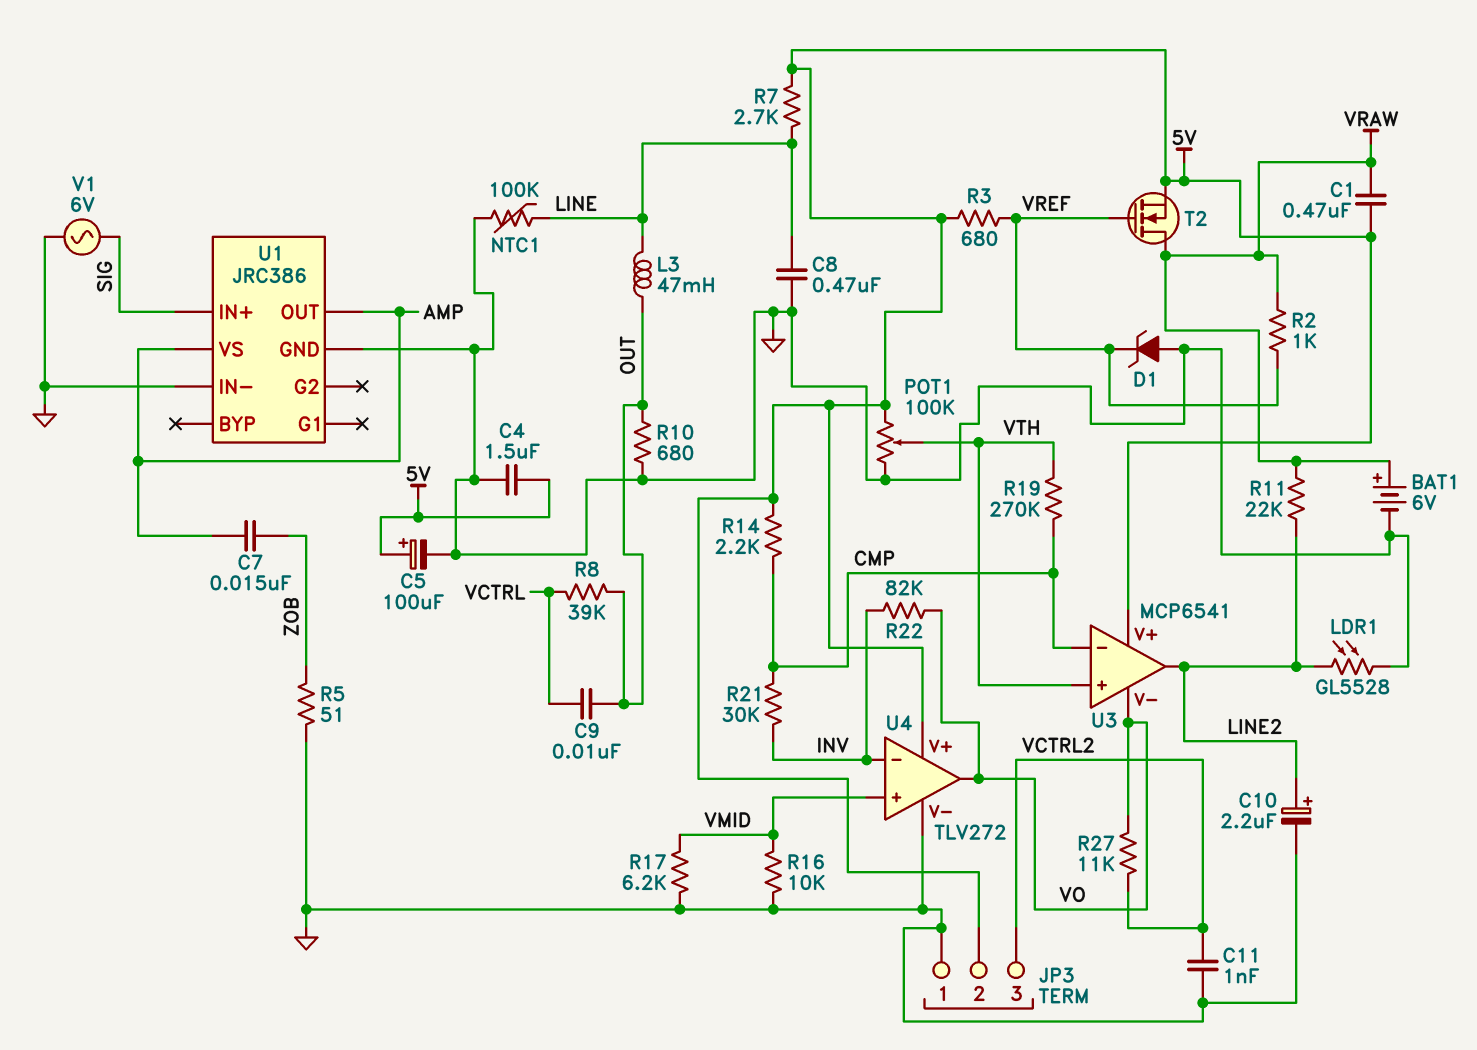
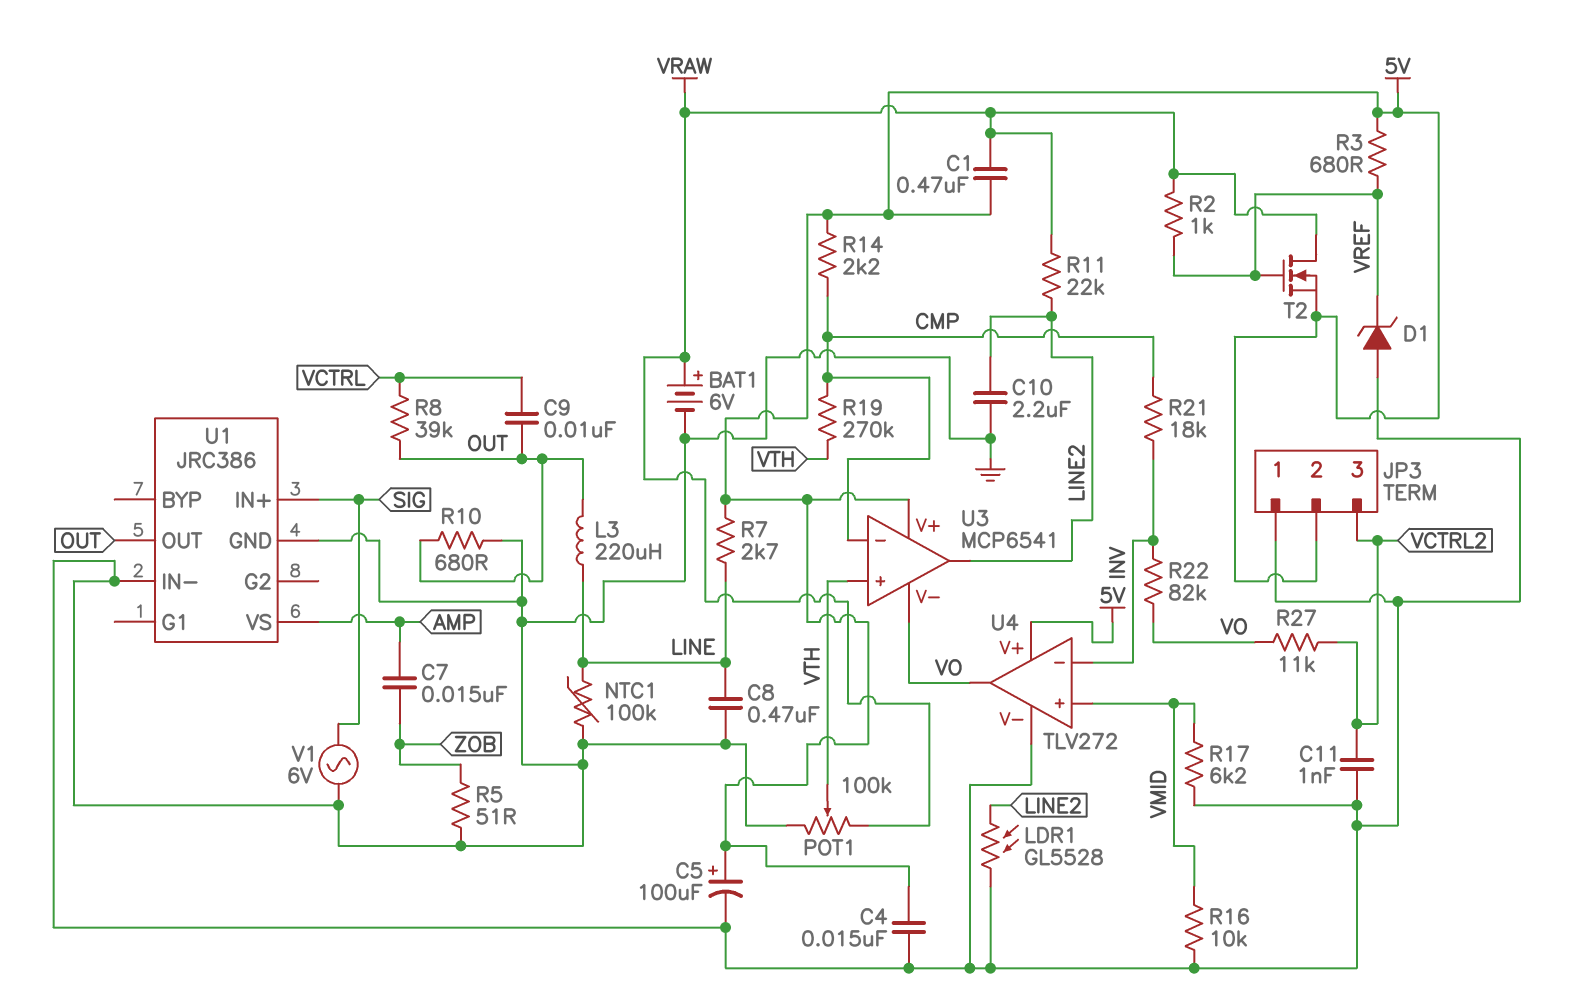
C4: 1.5uF (5V, GND) -> 15nF (5V, GND)
C10: 2.2uF (plus LINE2, minus GND) -> 2.2uF (GND, LINE2)
L3: 47mH (LINE, OUT) -> 220uH (LINE, OUT)
POT1: 100k (5V, GND, wiper VTH) -> 100k (GND, VRAW, wiper VTH)
R21: 30k (CMP, INV) -> 18k (CMP, INV)
U1 pin OUT: AMP -> OUT

